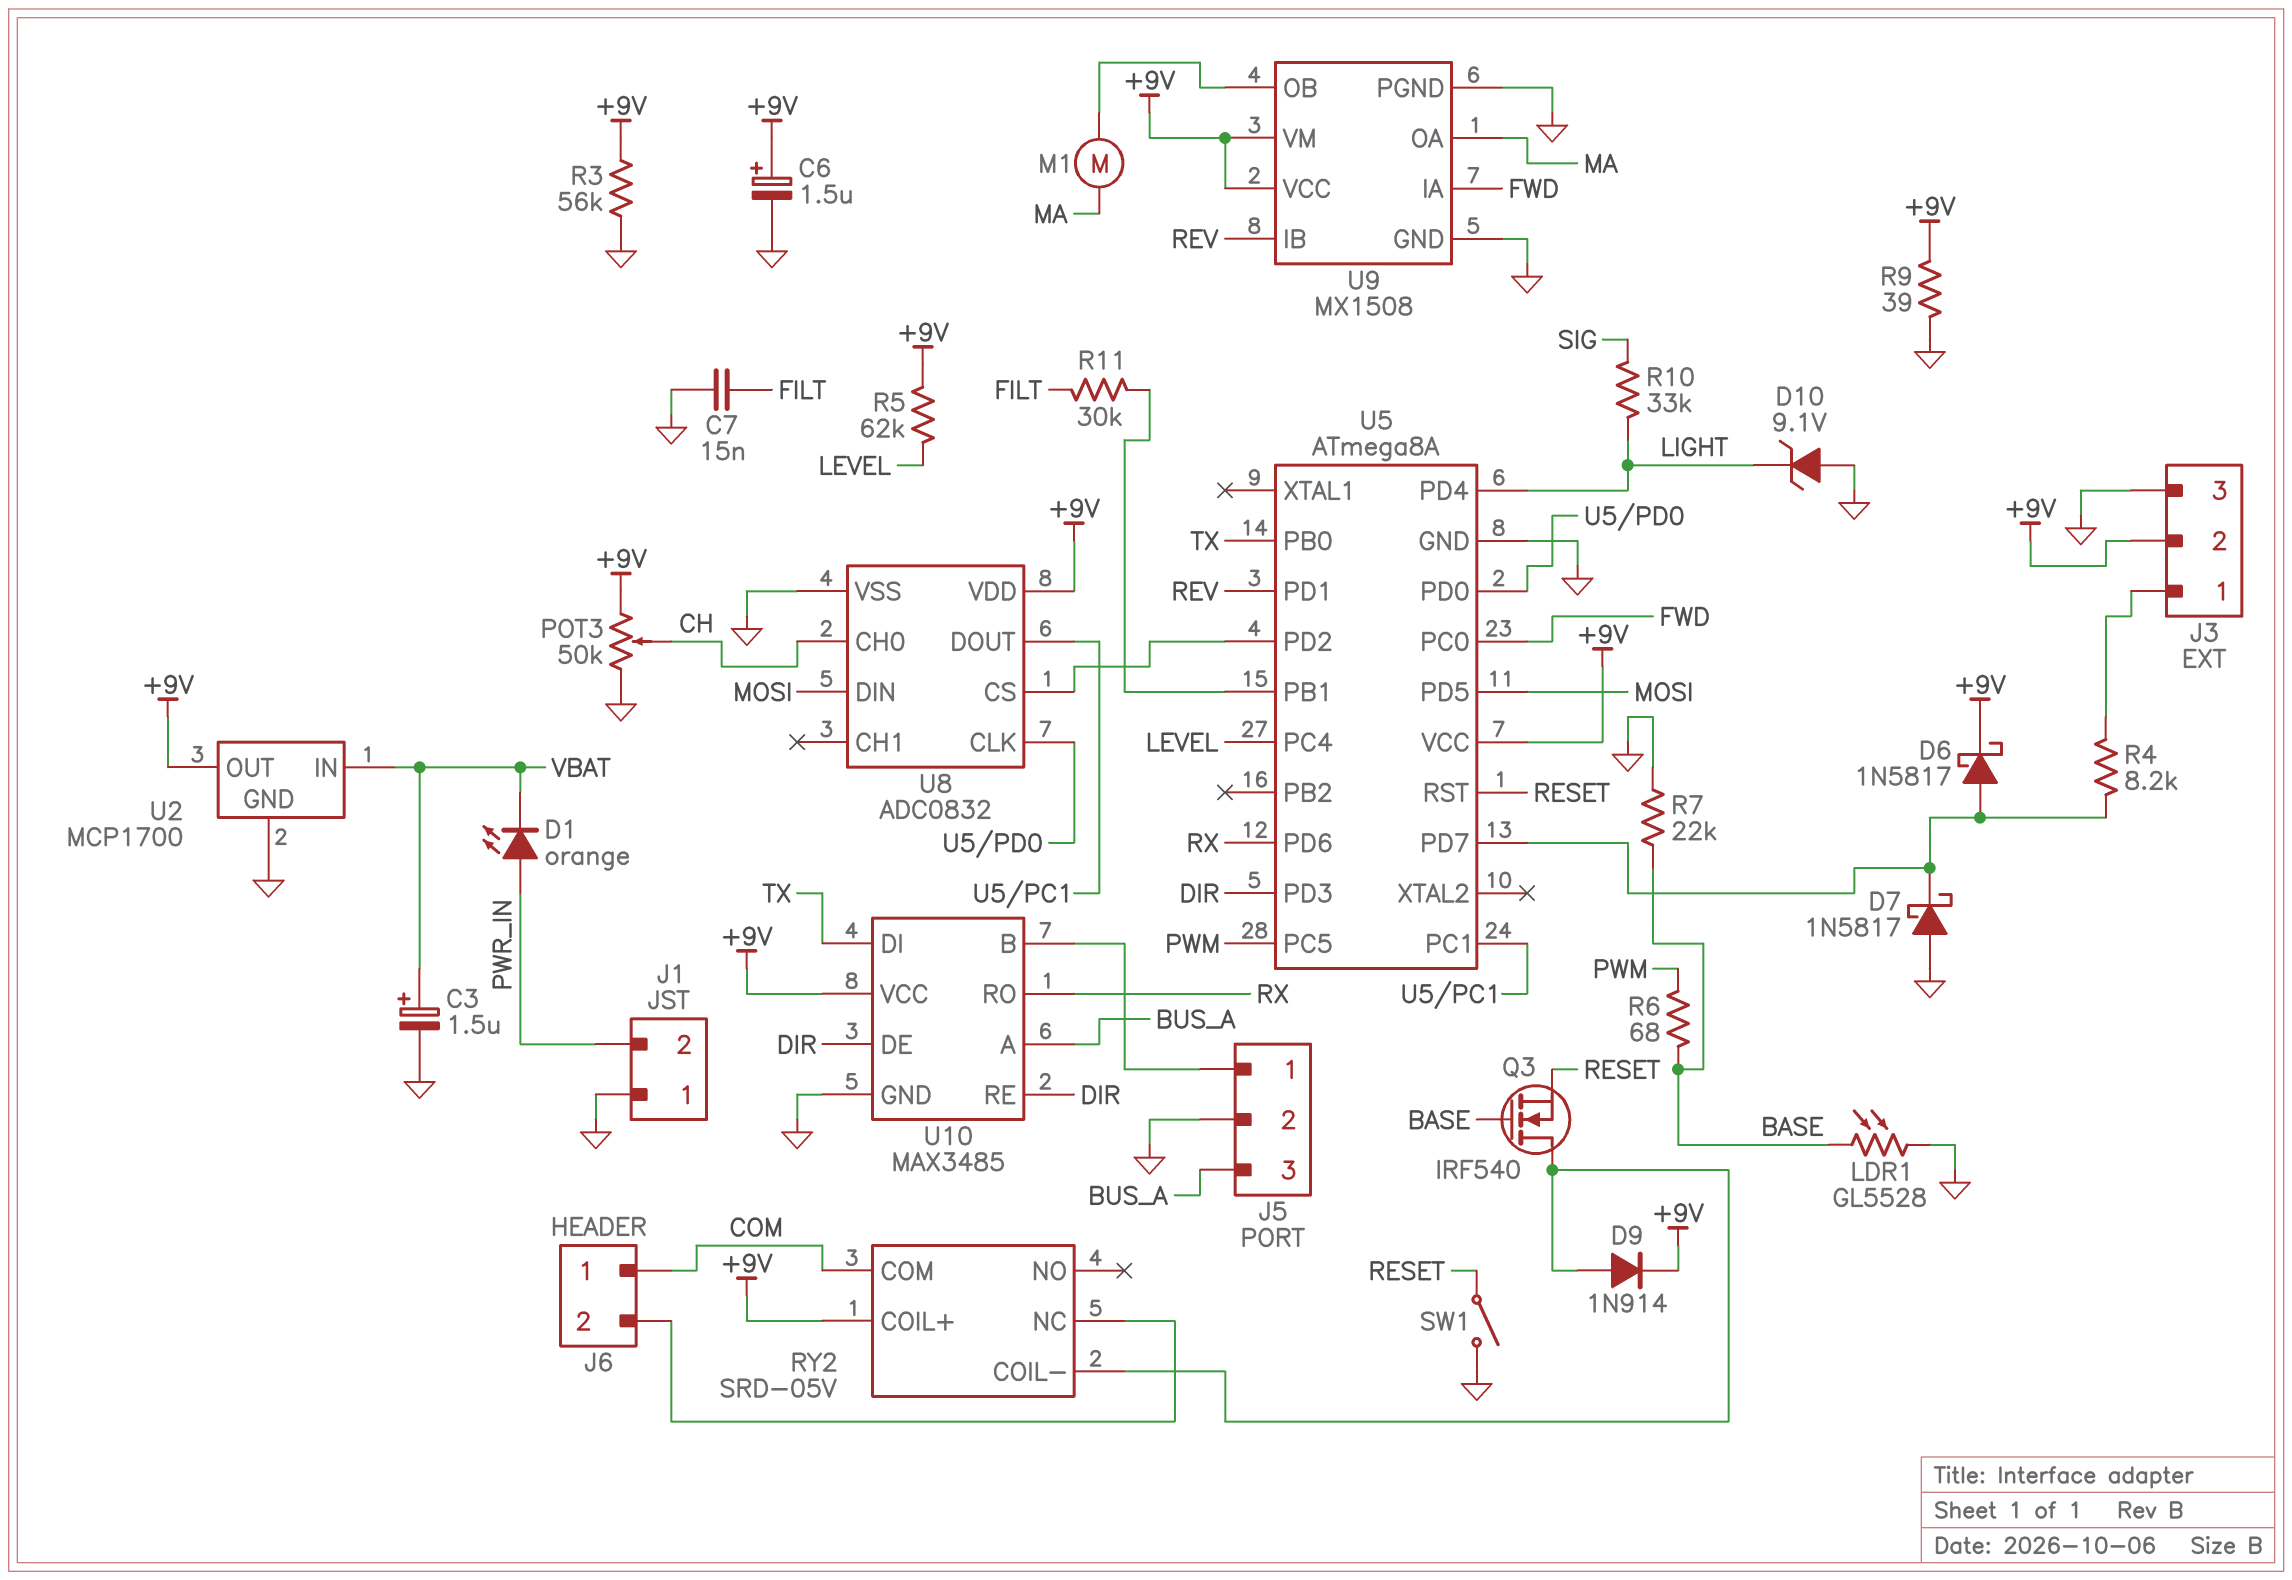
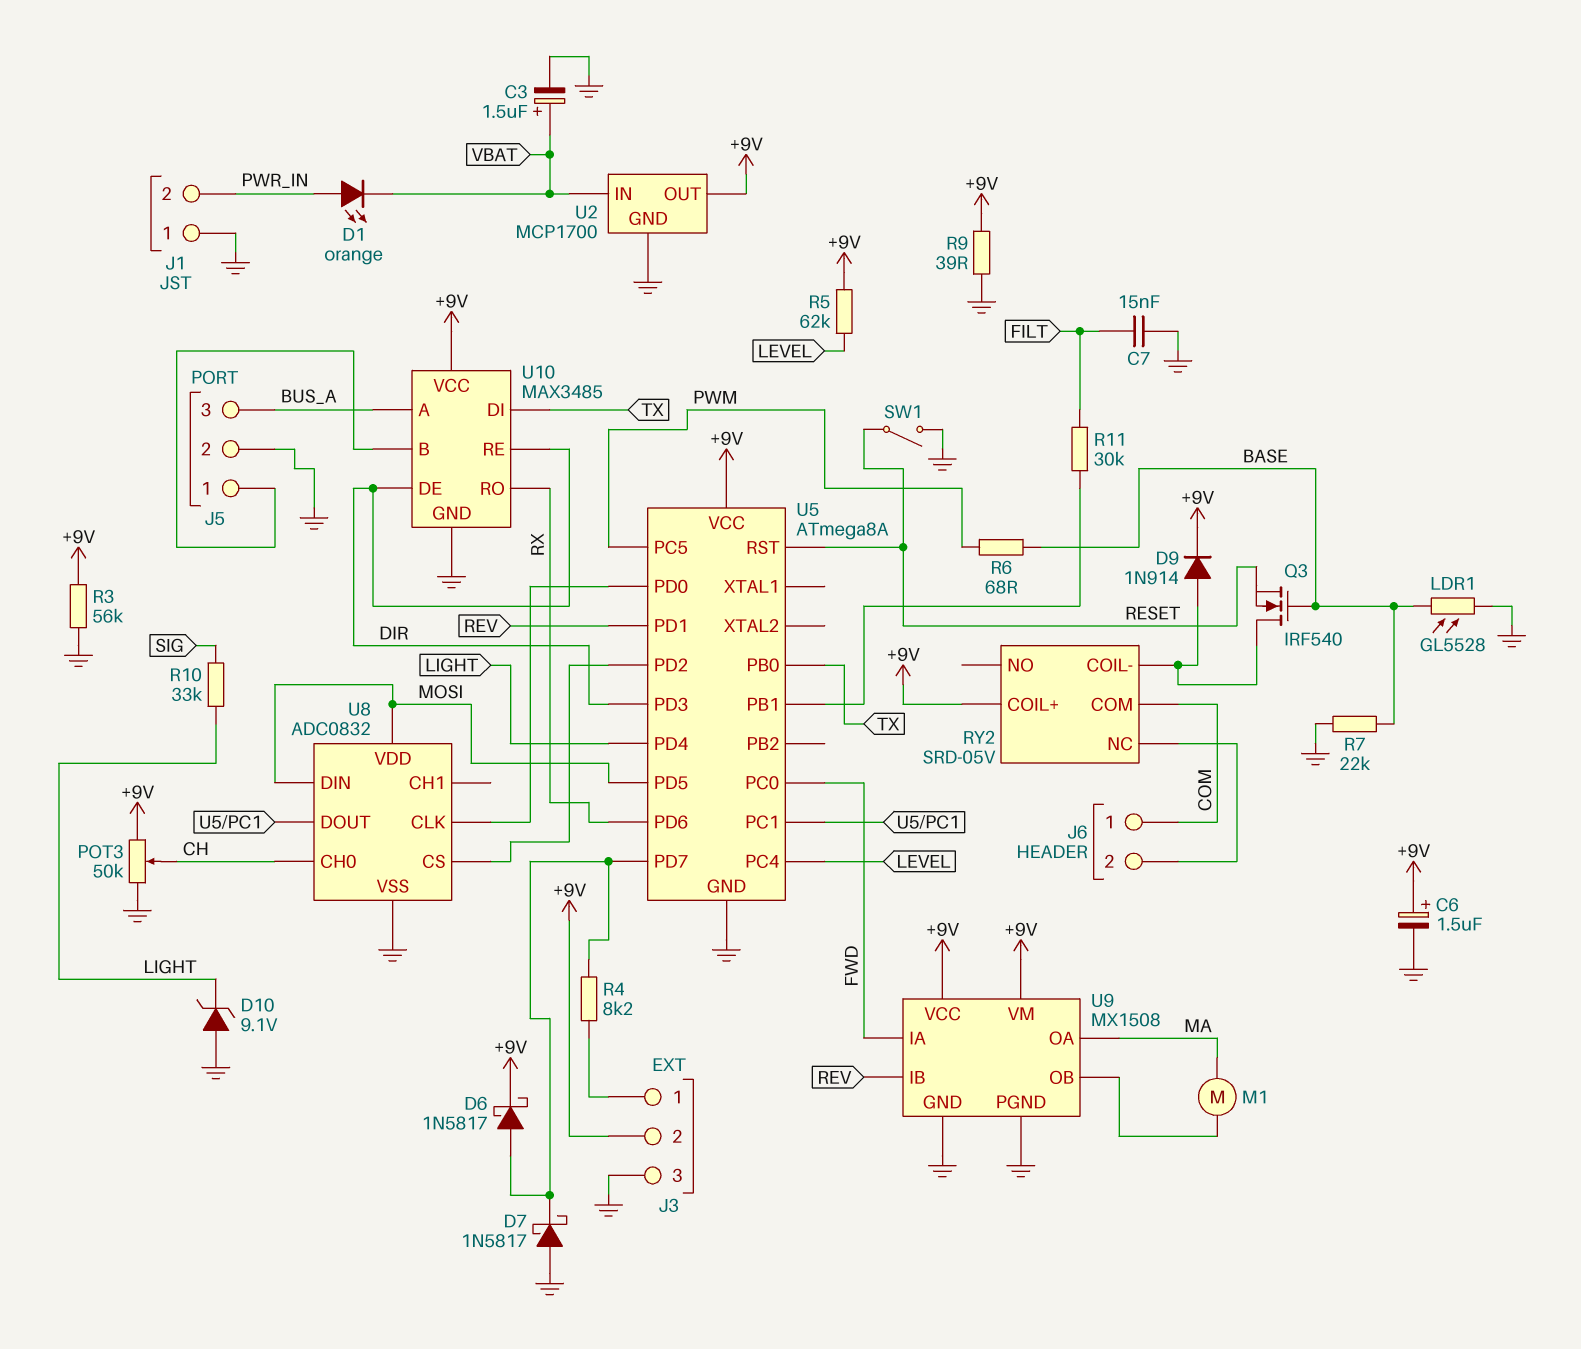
U8 pin VDD: +9V -> MOSI

